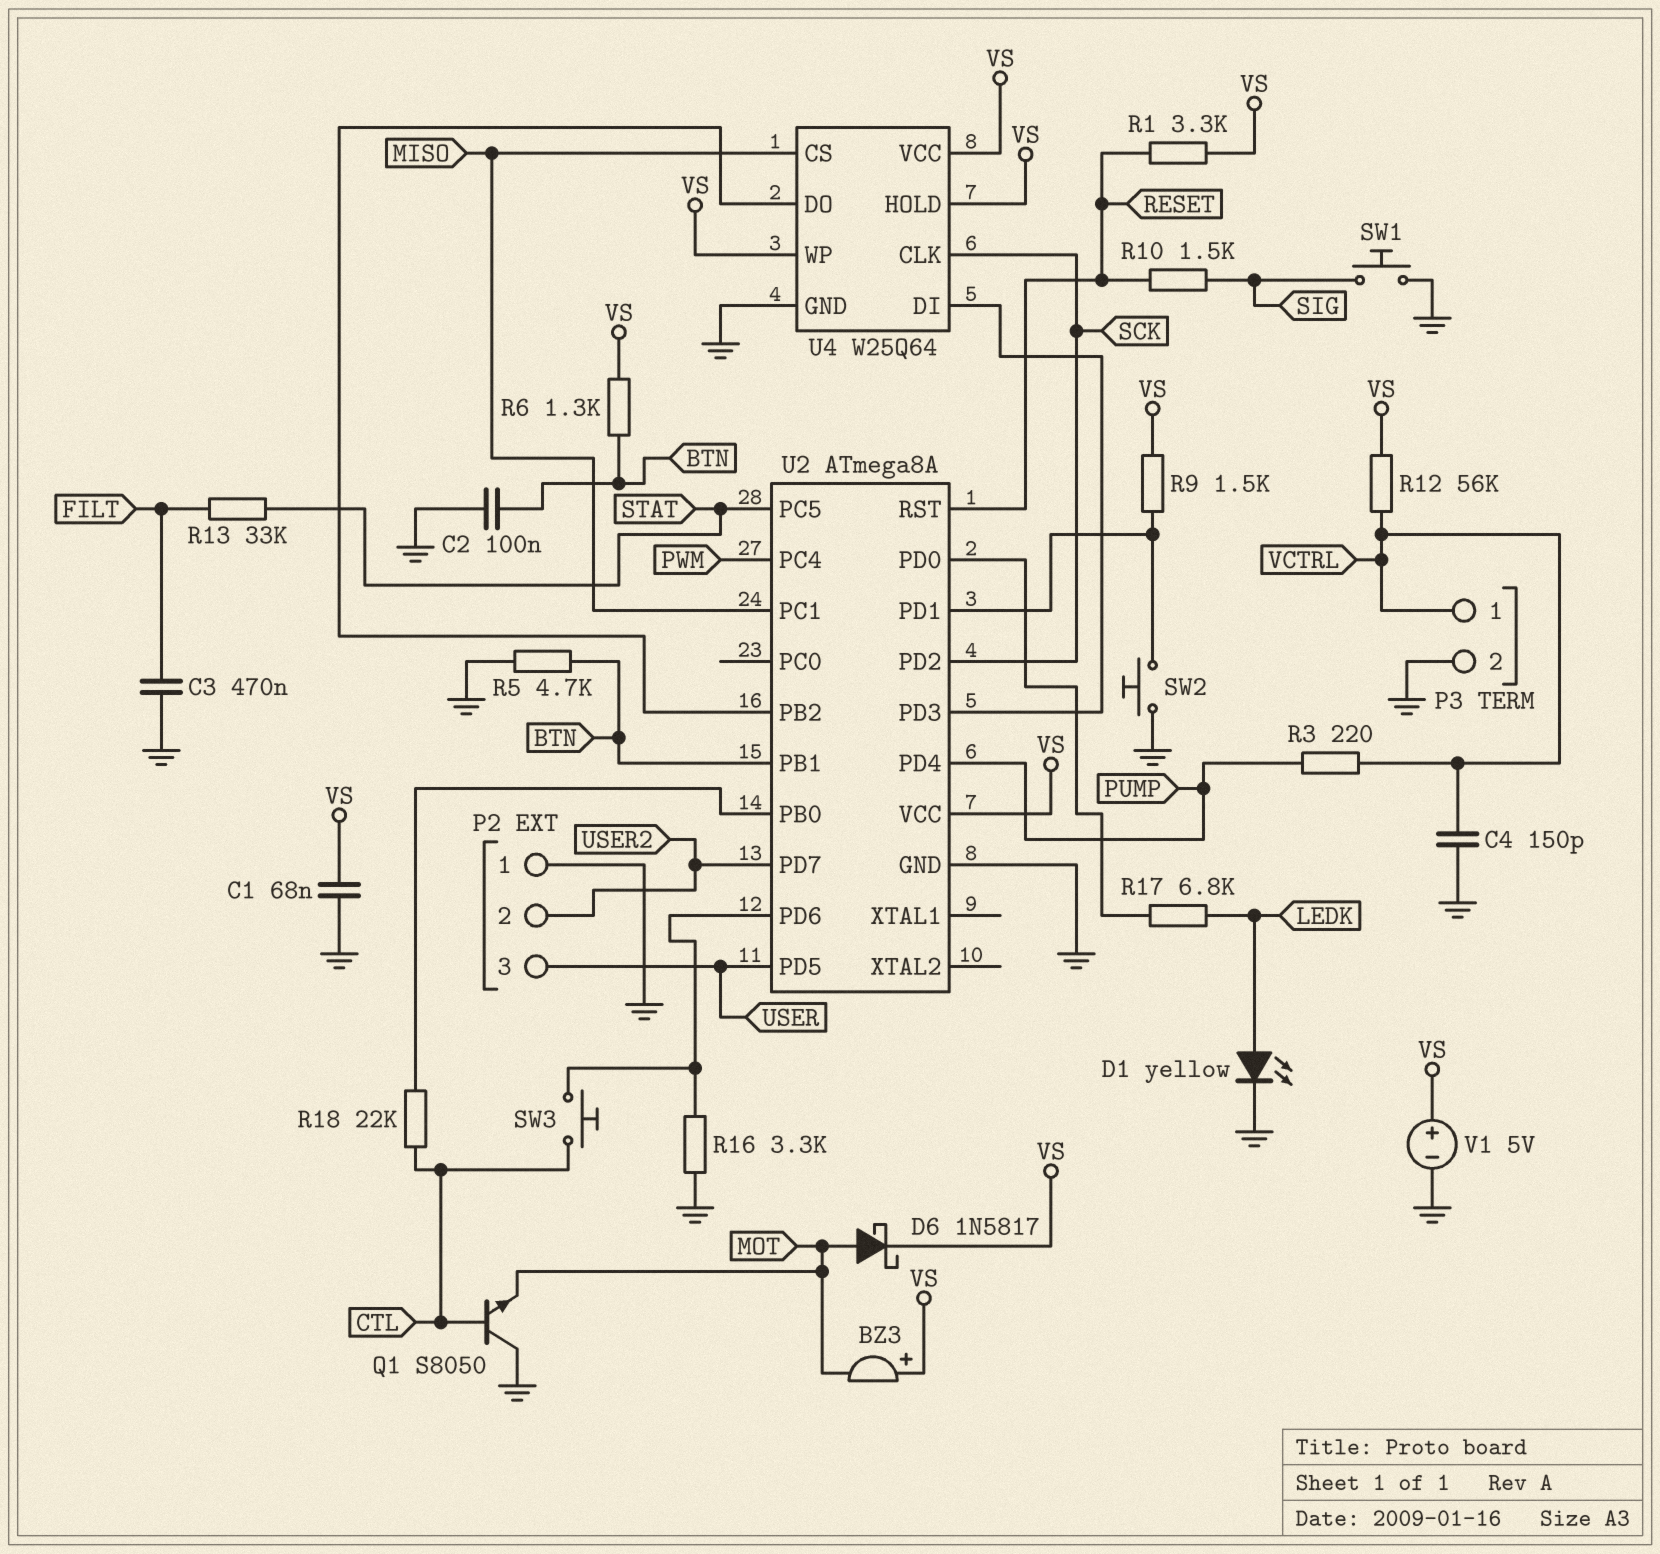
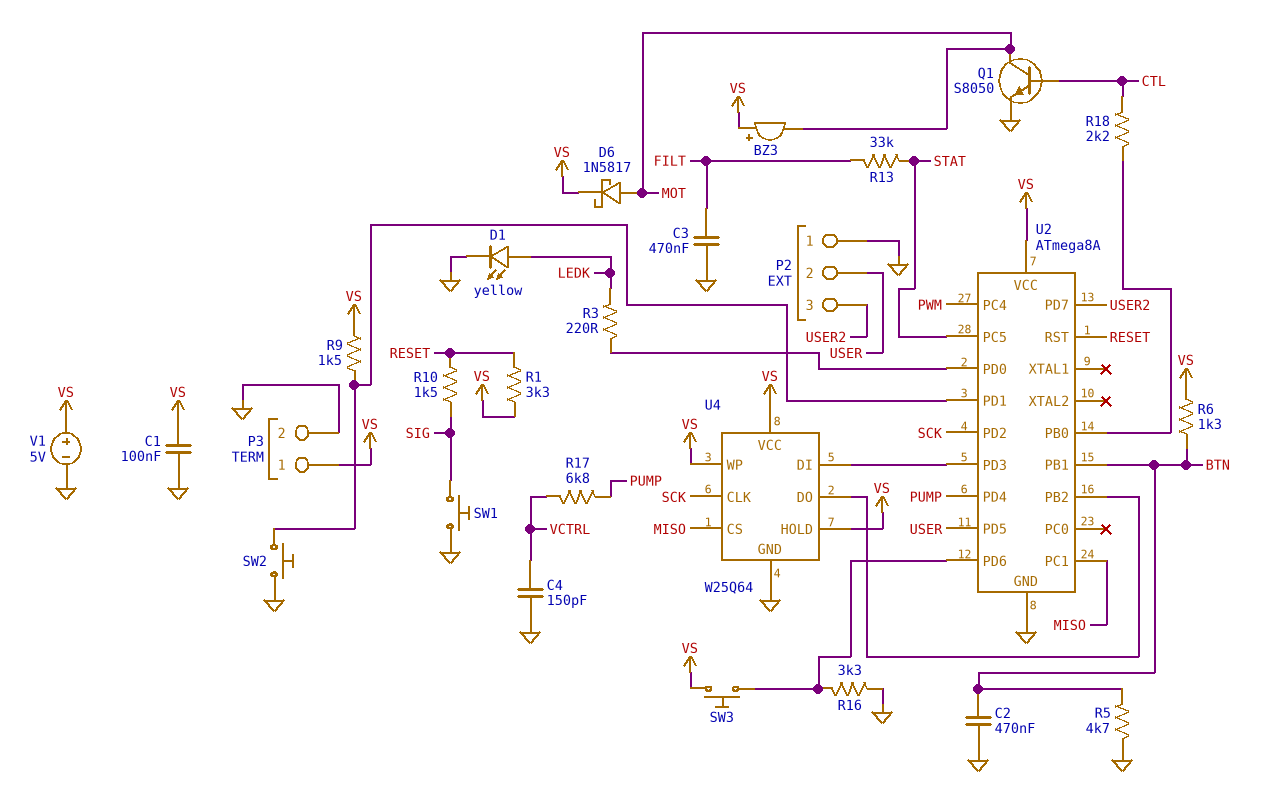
C1: 68nF (GND, VS) -> 100nF (GND, VS)
C2: 100nF (BTN, GND) -> 470nF (BTN, GND)
P2 pin 2: USER2 -> USER
P2 pin 3: USER -> USER2
P3 pin 1: VCTRL -> VS
Q1: NPN S8050 (B CTL, C GND, E MOT) -> NPN S8050 (B CTL, C MOT, E GND)
R3: 220 (PUMP, VCTRL) -> 220 (LEDK, U2/PD0)
R12: 56k (VCTRL, VS) -> none
R17: 6.8k (LEDK, U2/PD0) -> 6.8k (PUMP, VCTRL)
R18: 22k (CTL, U2/PB0) -> 2.2k (CTL, U2/PB0)
SW3: button (CTL, U2/PD6) -> button (U2/PD6, VS)

